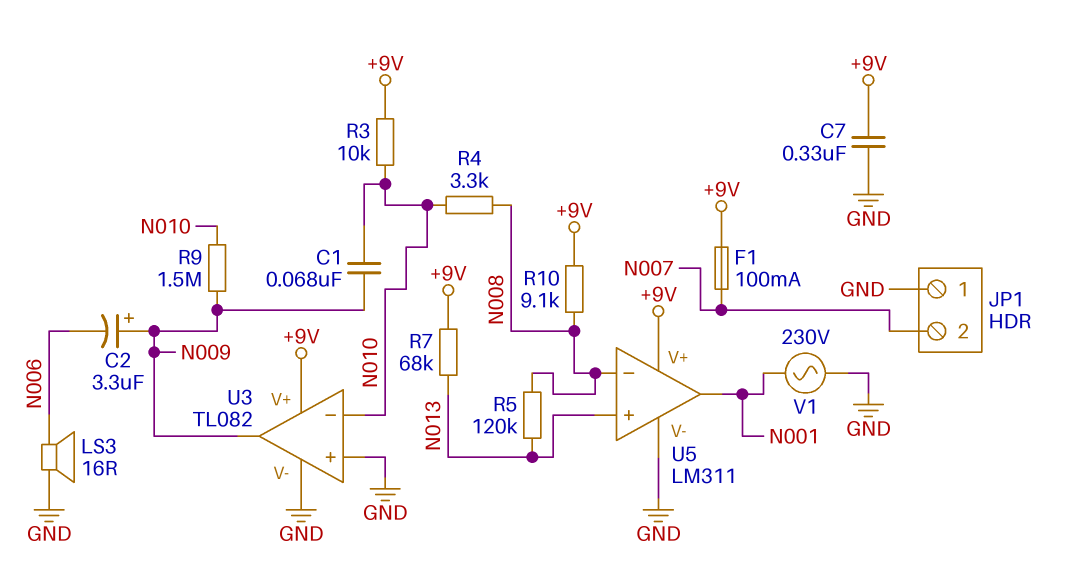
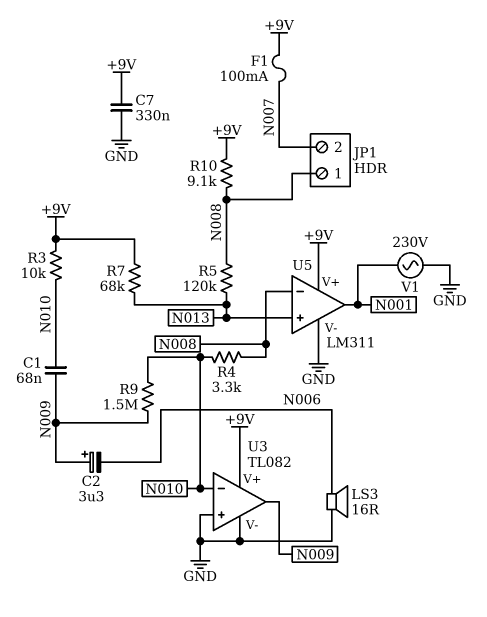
JP1 pin 1: GND -> N008

